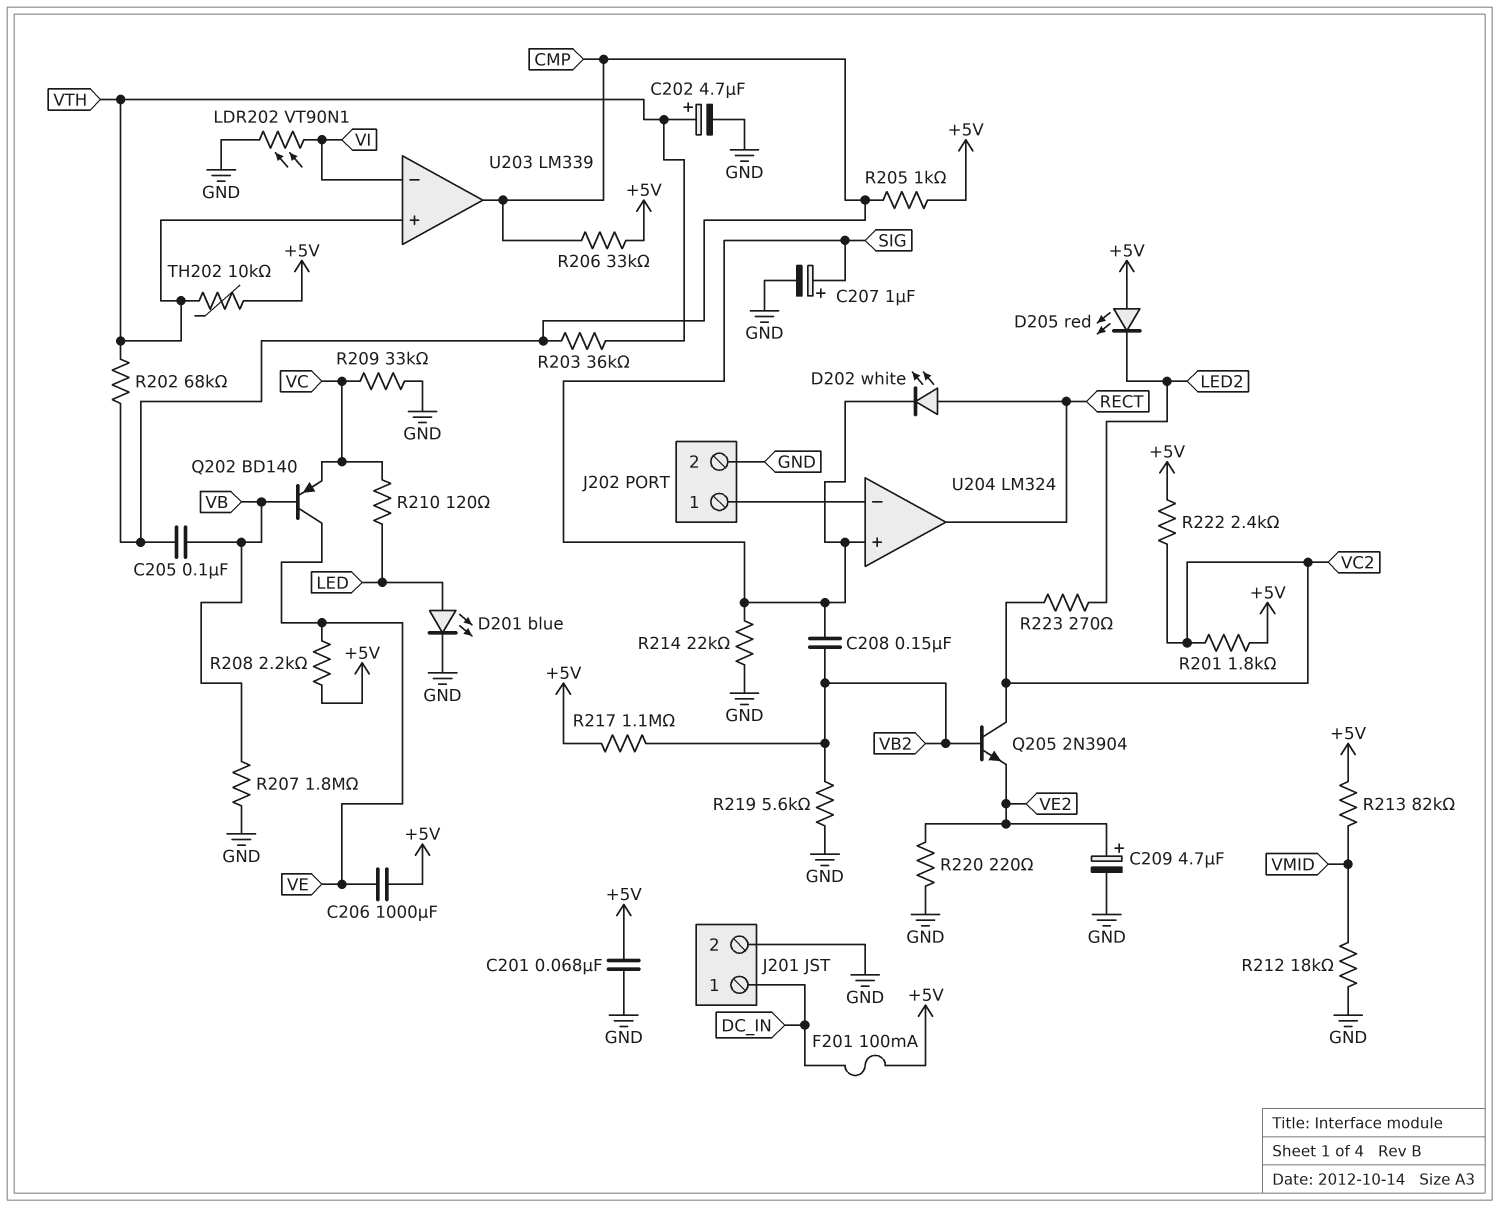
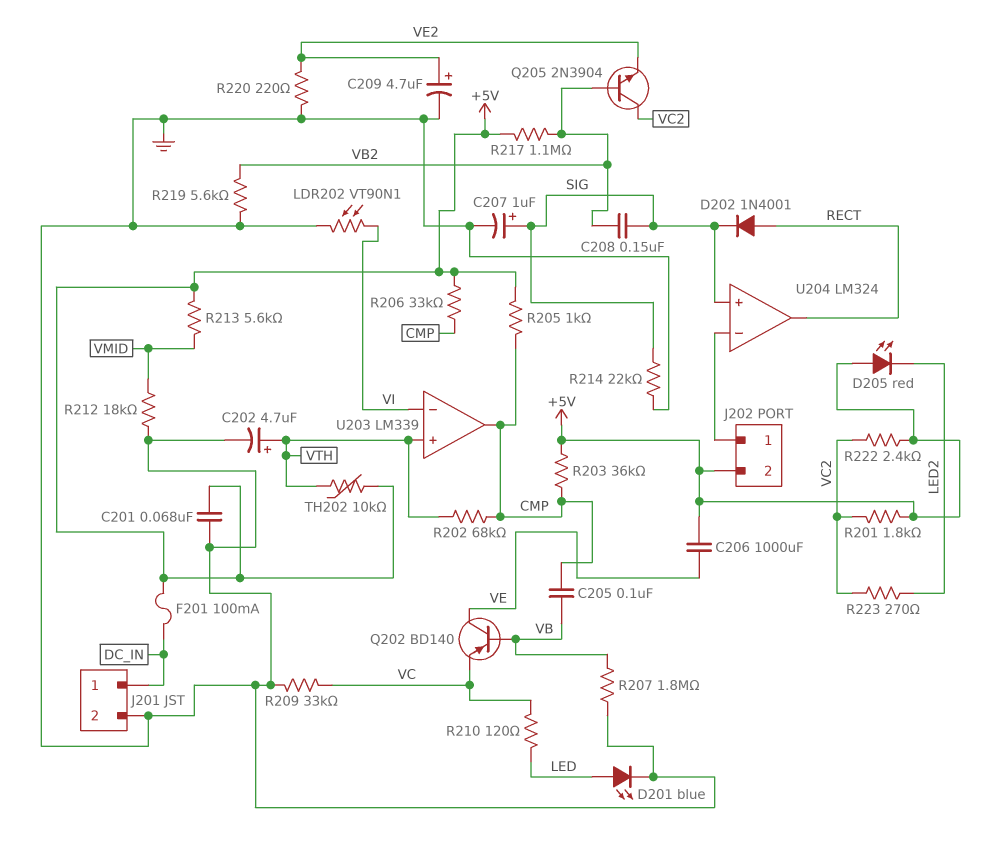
D202: LED white (A RECT, K SIG) -> diode 1N4001 (A RECT, K SIG)
J202 pin 2: GND -> +5V
R203: 36k (CMP, VTH) -> 36k (+5V, CMP)
R208: 2.2k (+5V, VE) -> none
R213: 82k (+5V, VMID) -> 5.6k (+5V, VMID)

